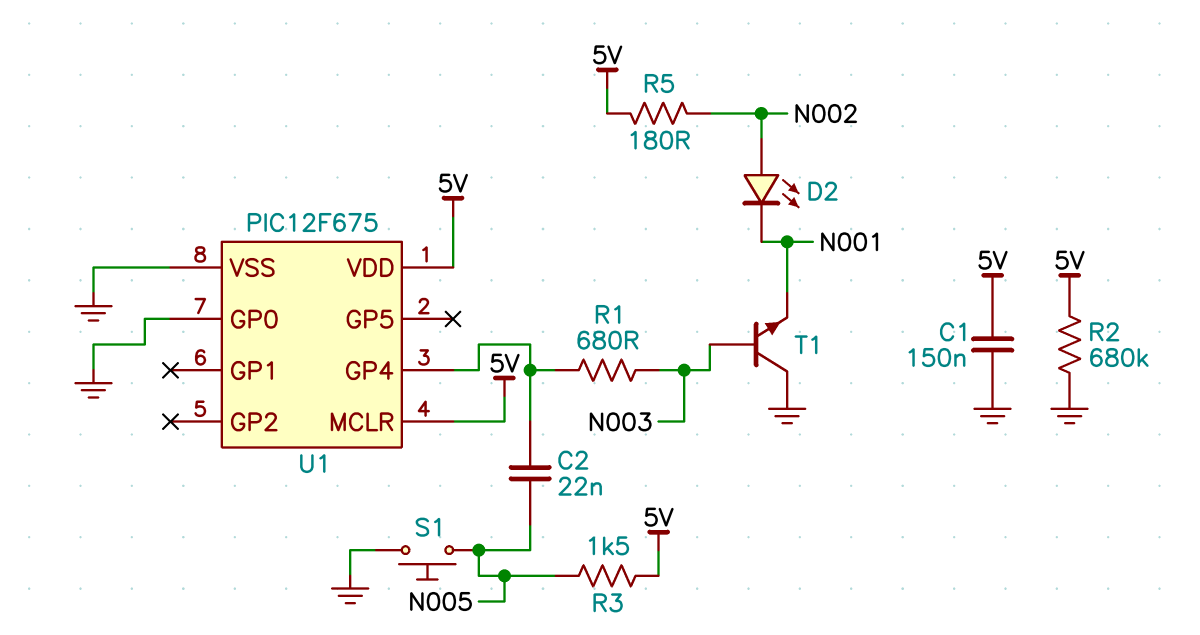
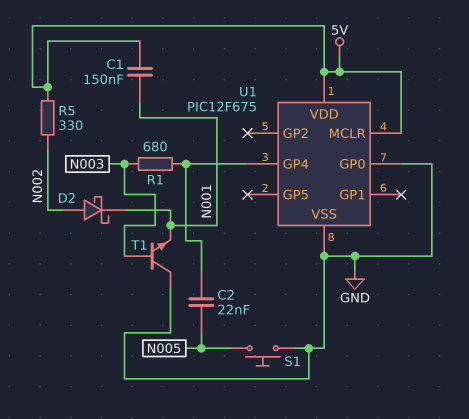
C1: 150nF (5V, GND) -> 150nF (5V, N001)
D2: LED (A N002, K N001) -> schottky (A N002, K N001)
R2: 680k (5V, GND) -> none
R3: 1.5k (5V, N005) -> none
R5: 180 (5V, N002) -> 330 (5V, N002)

